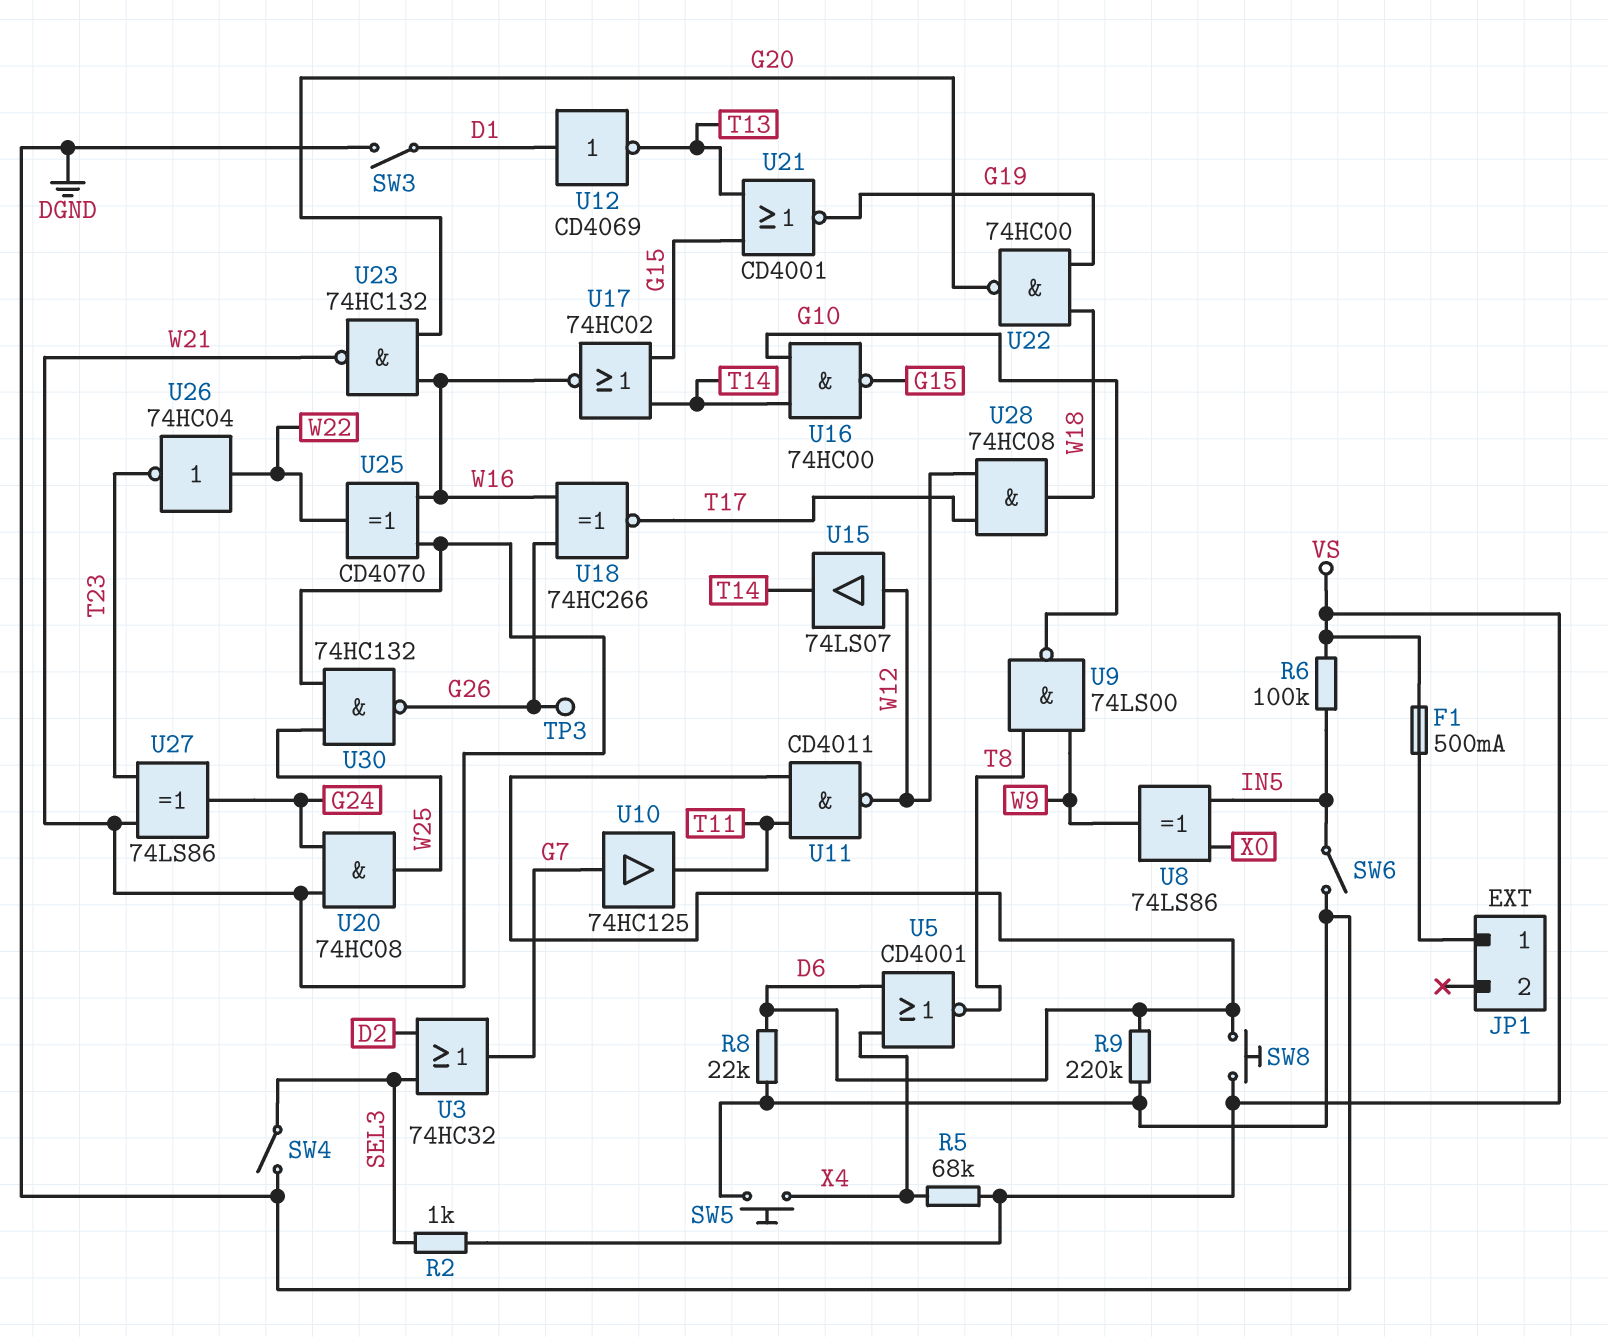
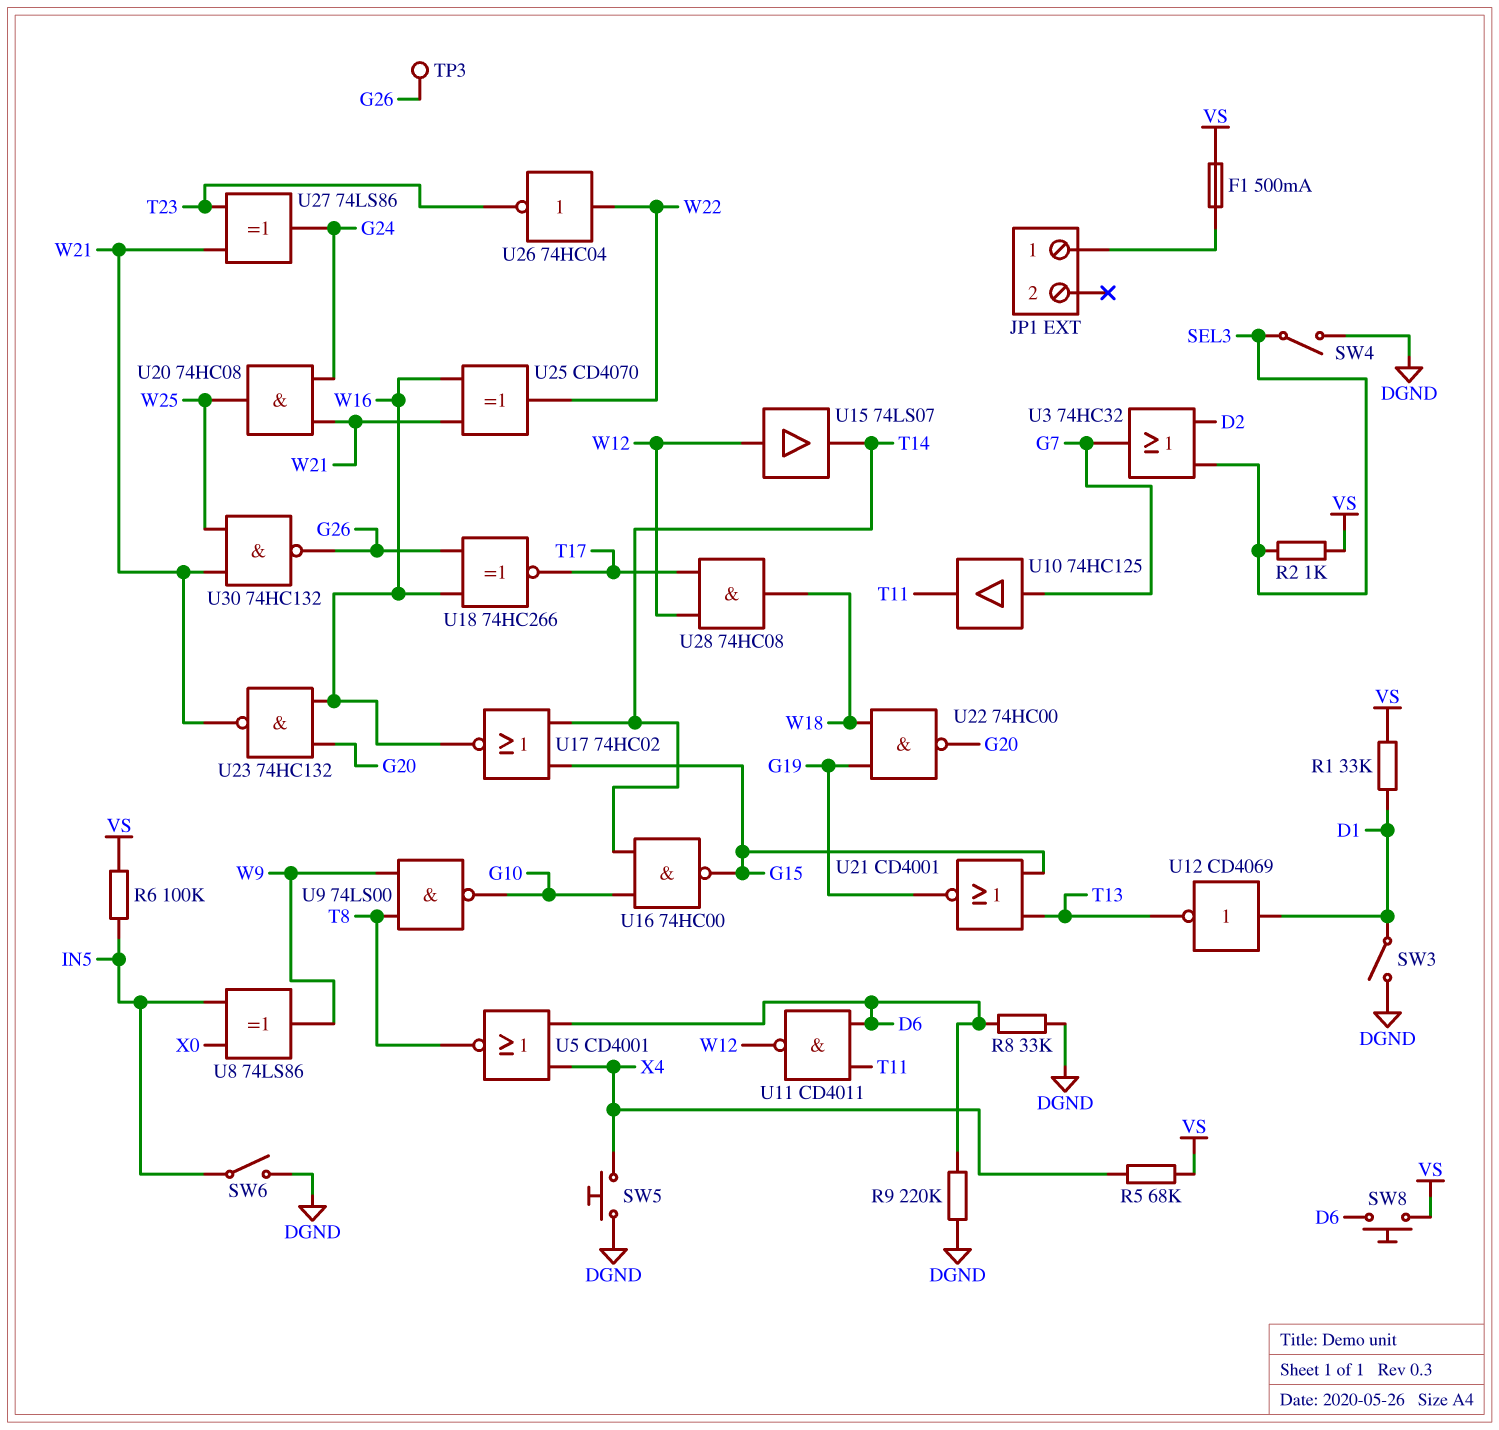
R1: none -> 33k (D1, VS)
R8: 22k (D6, DGND) -> 33k (D6, DGND)

